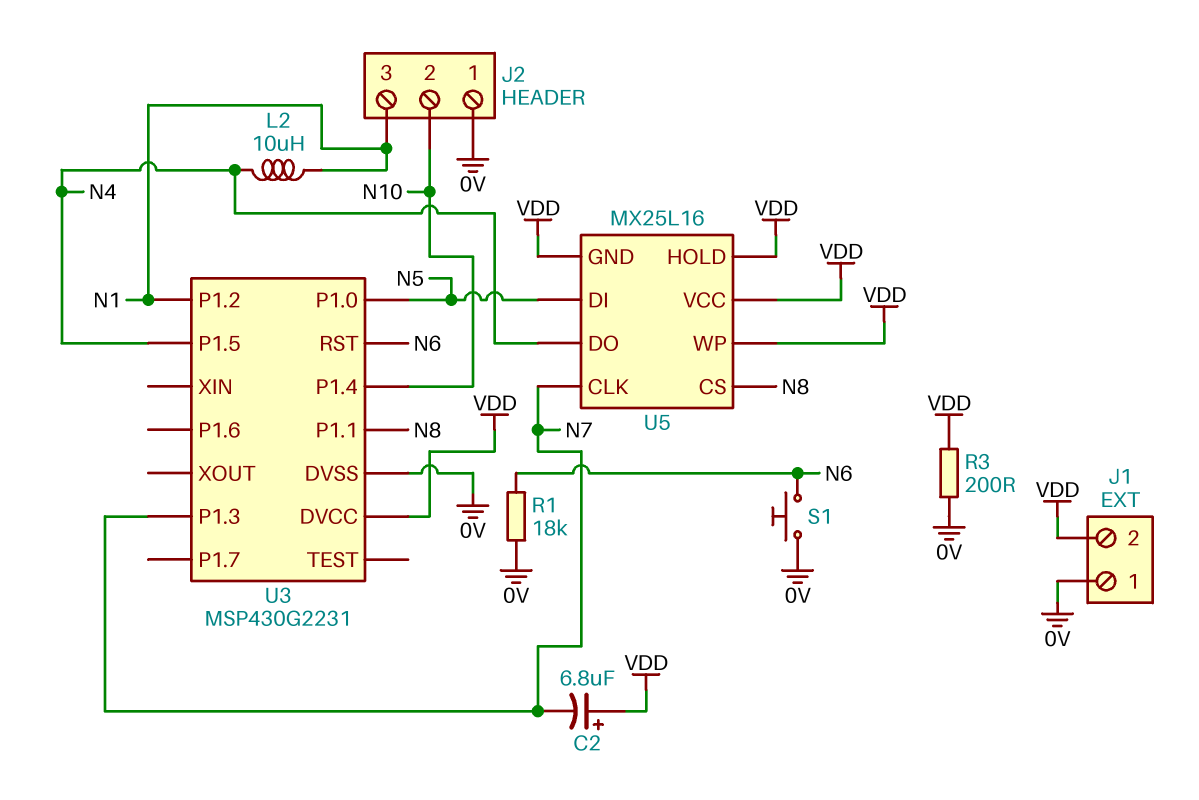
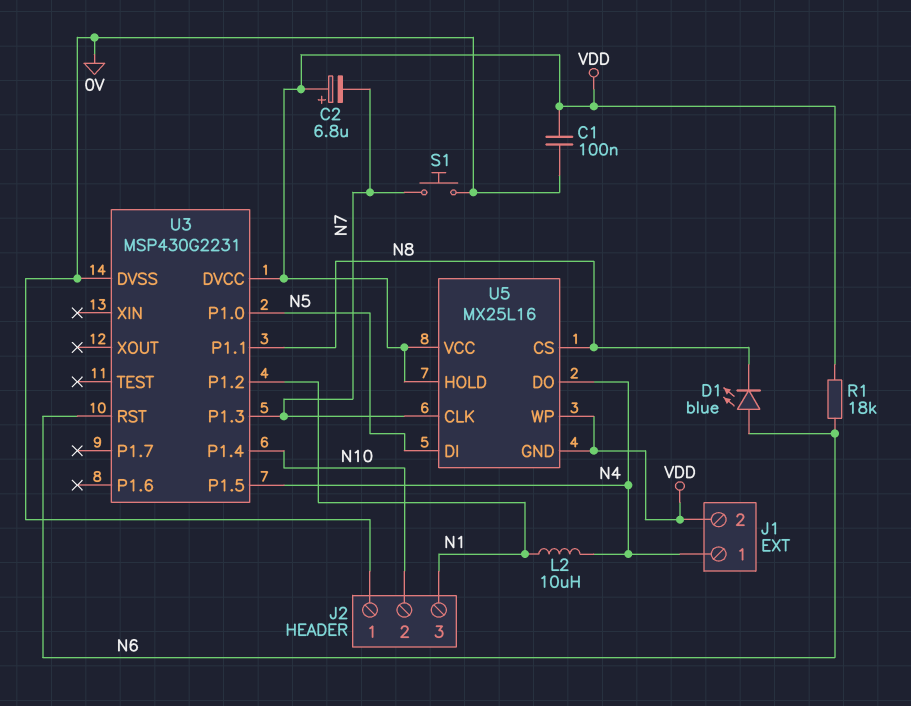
C1: none -> 100nF (0V, VDD)
D1: none -> LED blue (A N6, K N8)
J1 pin 1: 0V -> N4
R1: 18k (0V, N6) -> 18k (N6, VDD)
R3: 200 (0V, VDD) -> none
S1: button (0V, N6) -> button (0V, N7)

